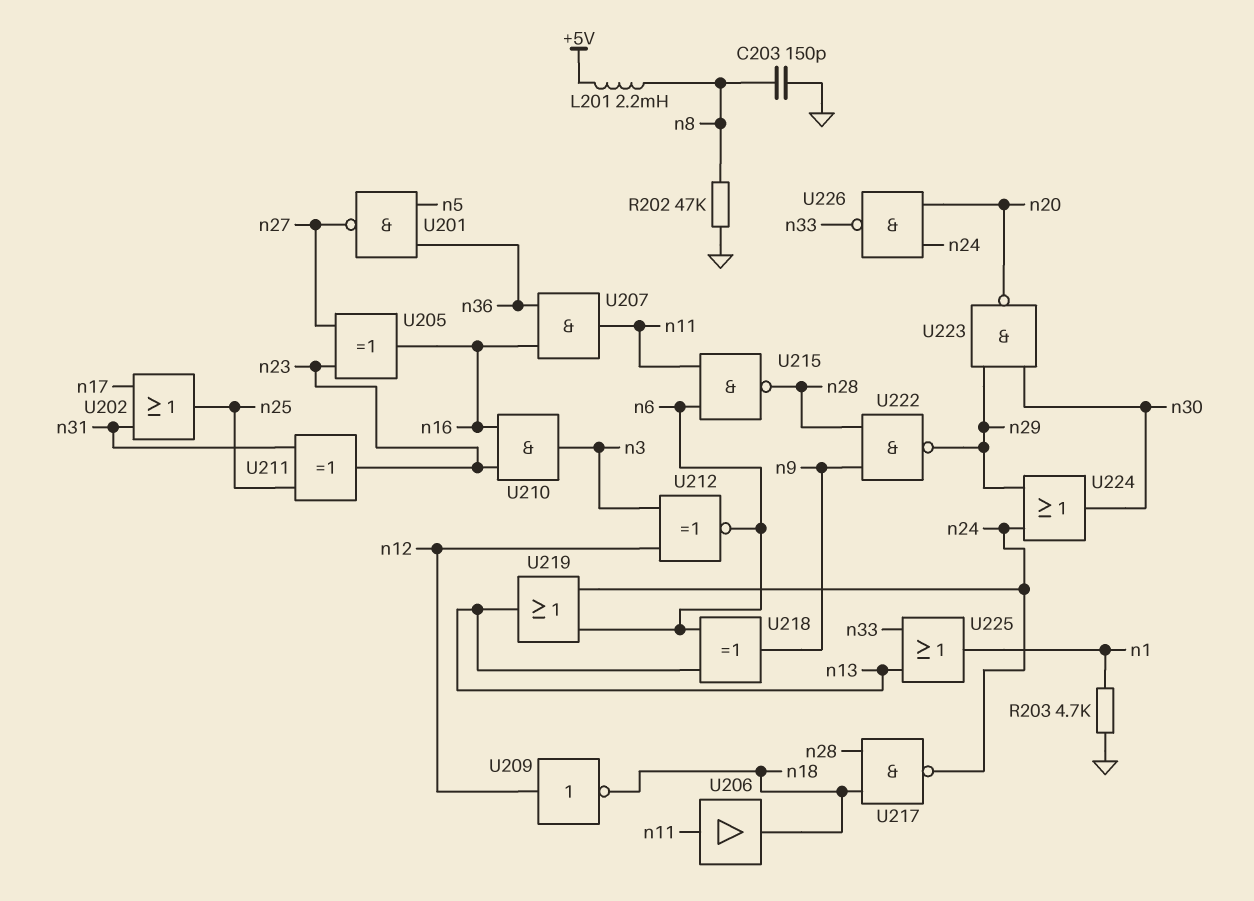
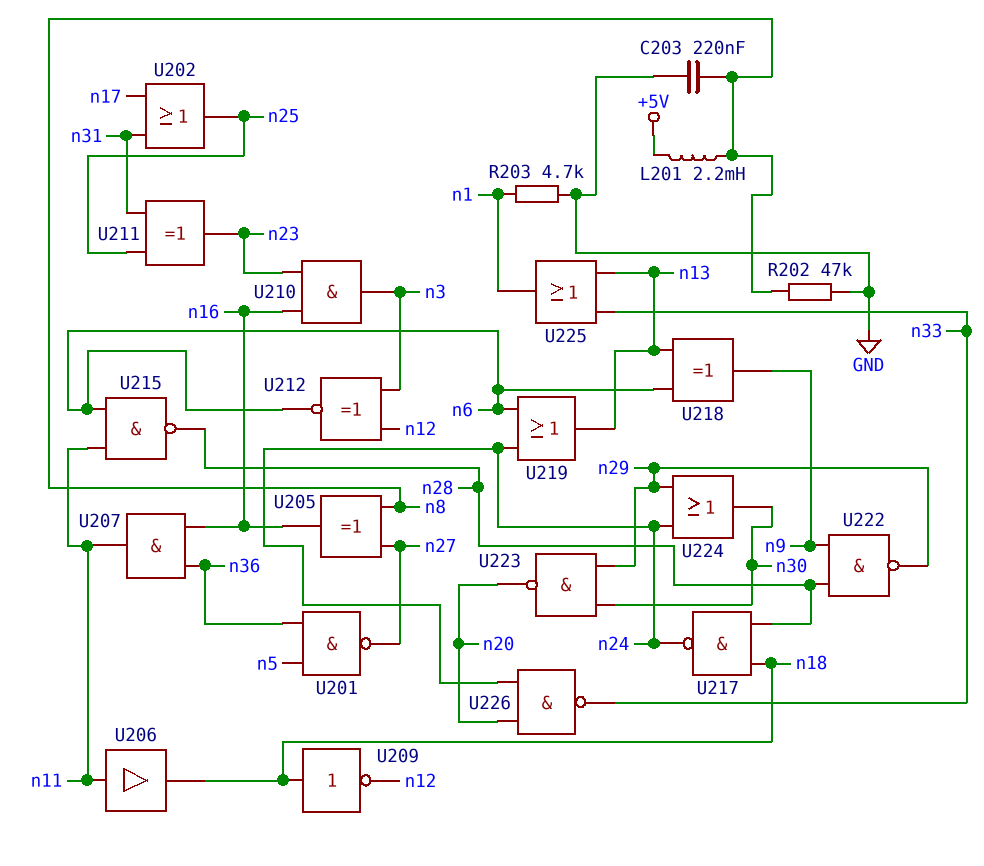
C203: 150pF (GND, n8) -> 220nF (GND, n8)
U205: XOR (in n23, in n27, out n16) -> XOR (in n8, in n27, out n16)
U209: NOT (in n12, out n18) -> NOT (in n18, out n12)

